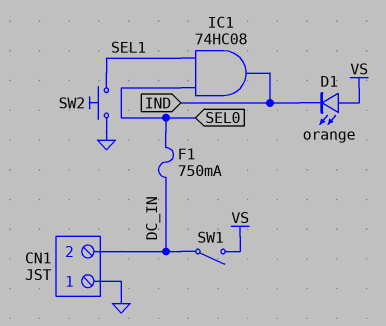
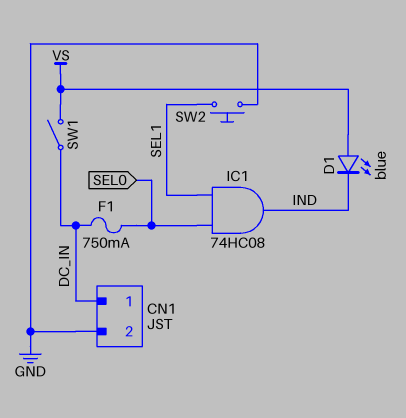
CN1 pin 1: GND -> DC_IN
CN1 pin 2: DC_IN -> GND
D1: LED orange (A VS, K IND) -> LED blue (A VS, K IND)

